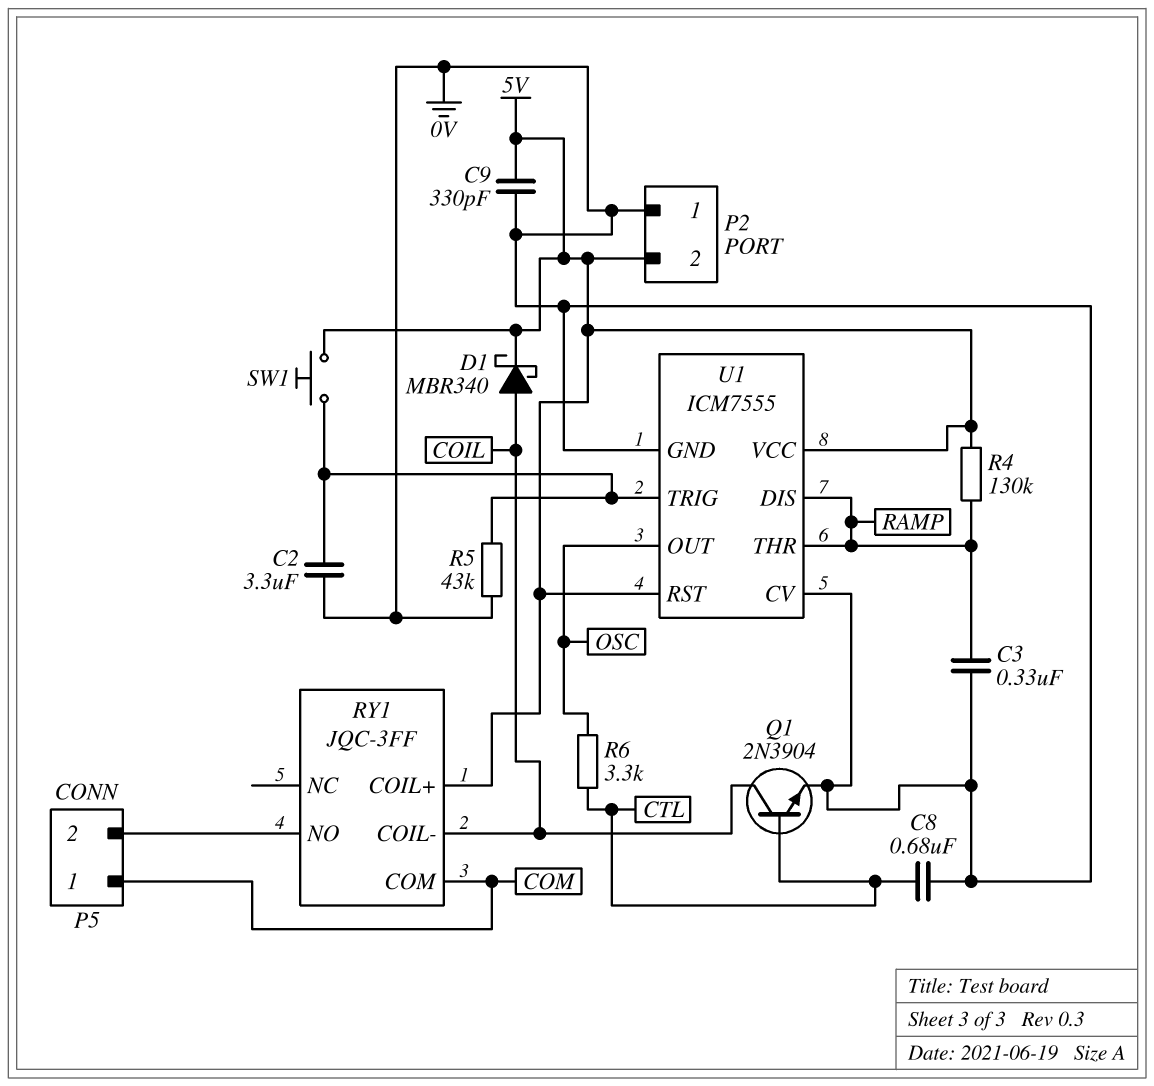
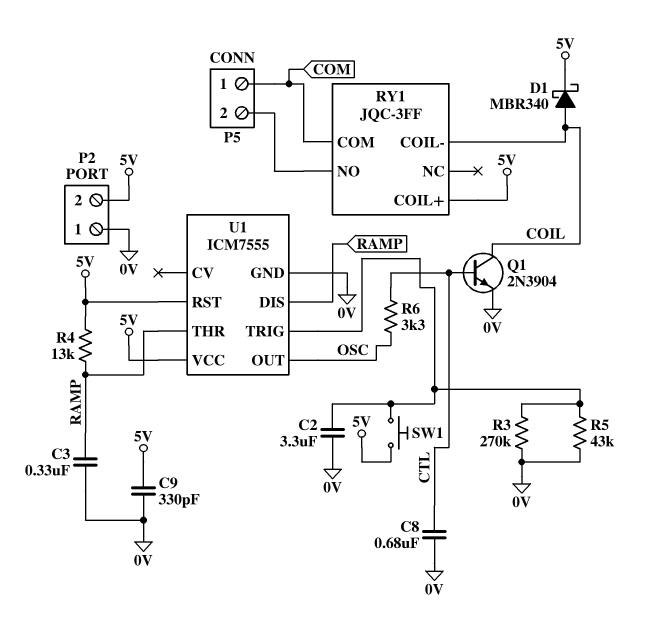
R3: none -> 270k (0V, U1/TRIG)
R4: 130k (5V, RAMP) -> 13k (5V, RAMP)
U1 pin CV: 0V -> none

